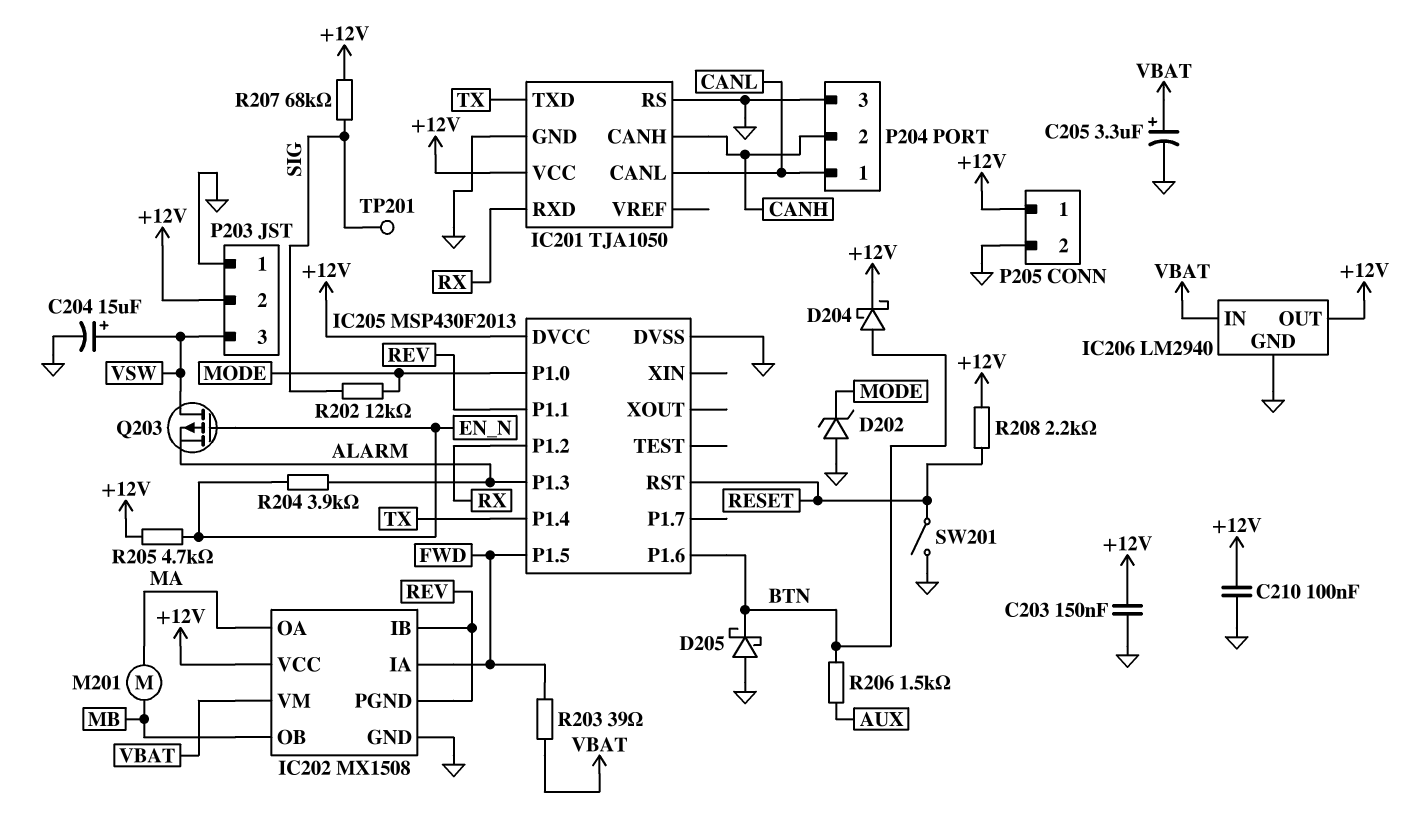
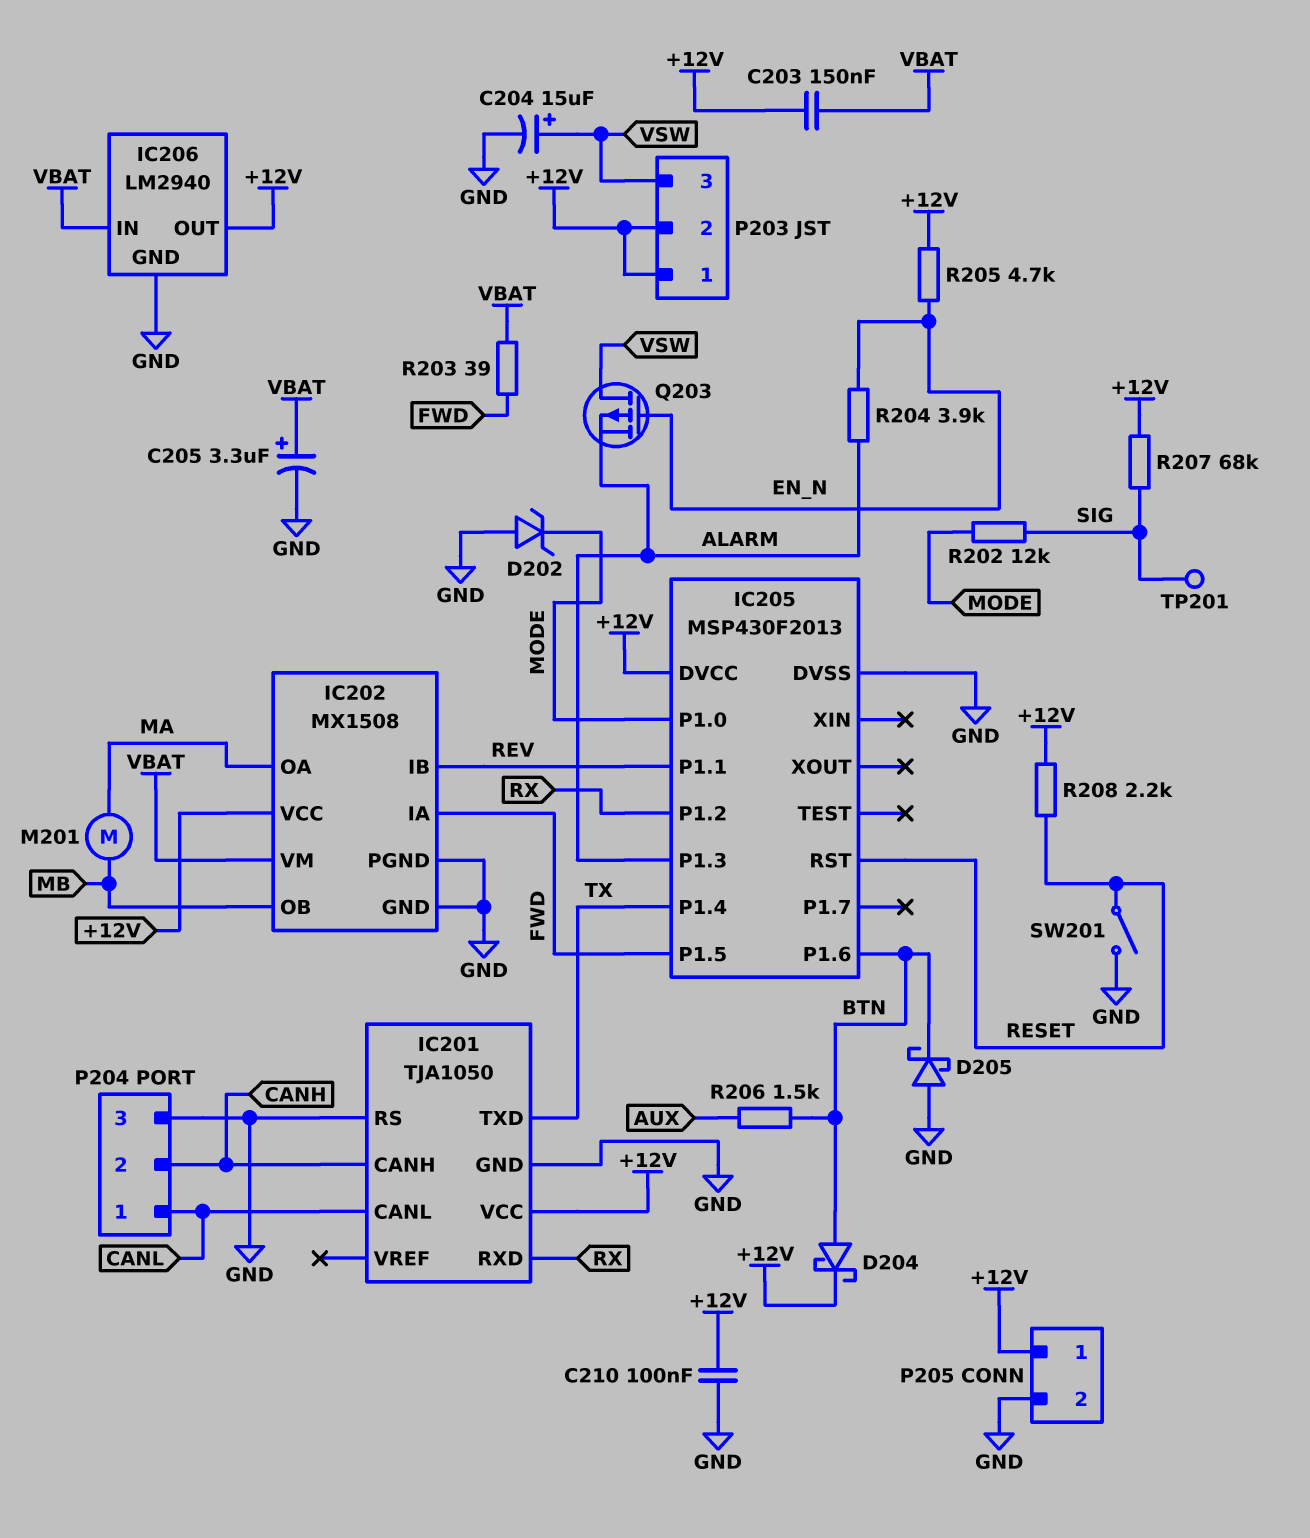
C203: 150nF (+12V, GND) -> 150nF (+12V, VBAT)
IC202 pin PGND: REV -> GND
P203 pin 1: GND -> +12V

